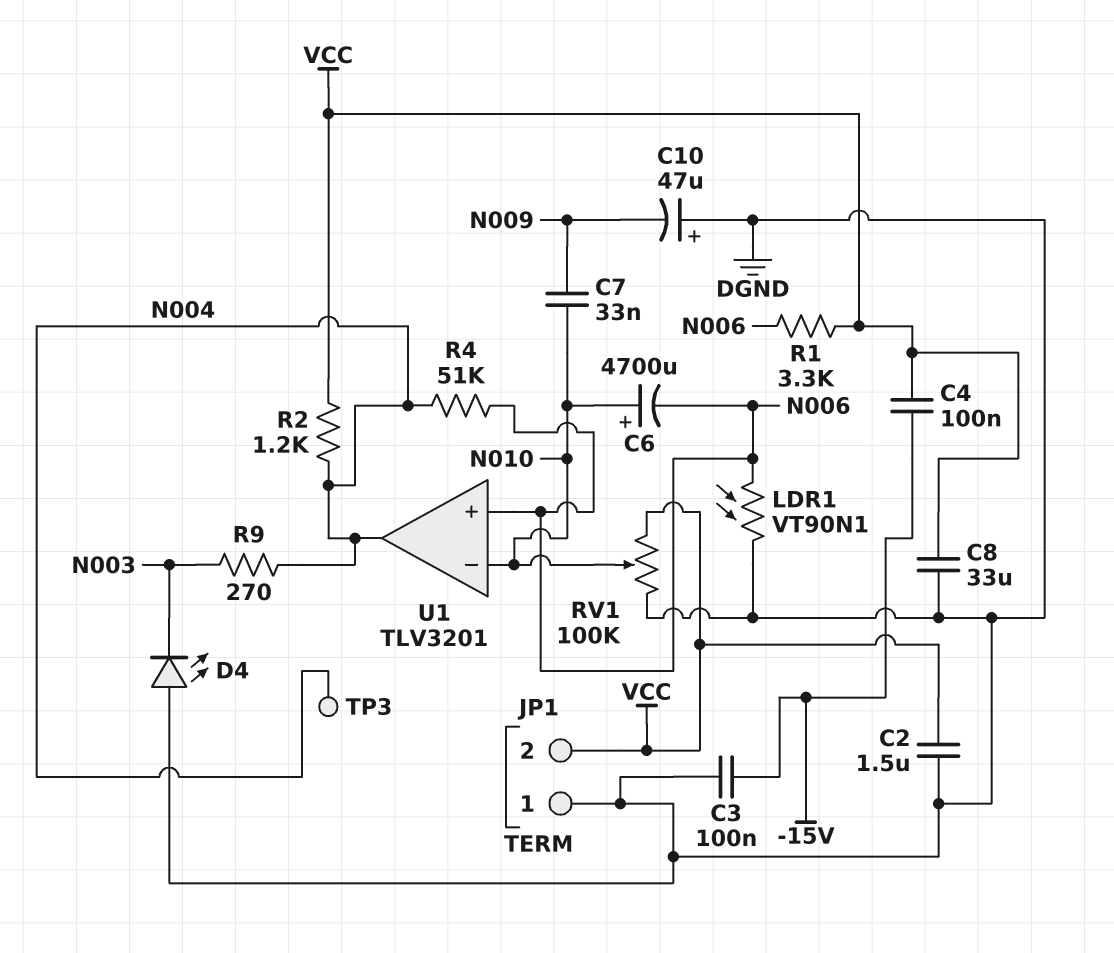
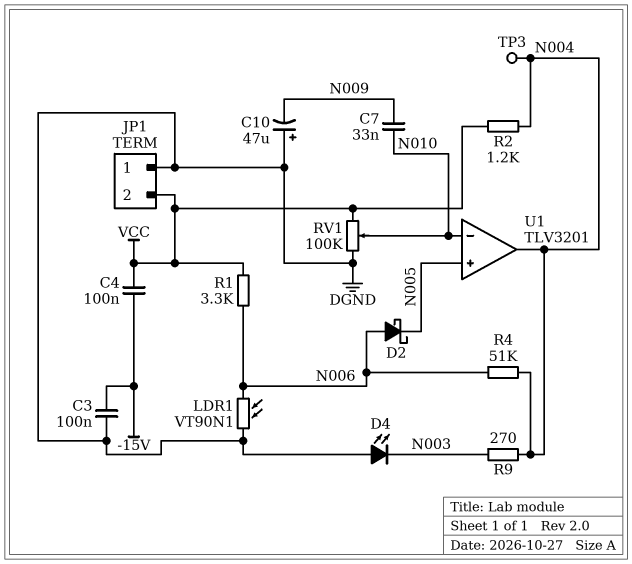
C2: 1.5uF (DGND, VCC) -> none
C6: 4700uF (plus N010, minus N006) -> none
C8: 33uF (DGND, VCC) -> none
D2: none -> schottky (A N006, K N005)
U1 pin in+: N006 -> N005

